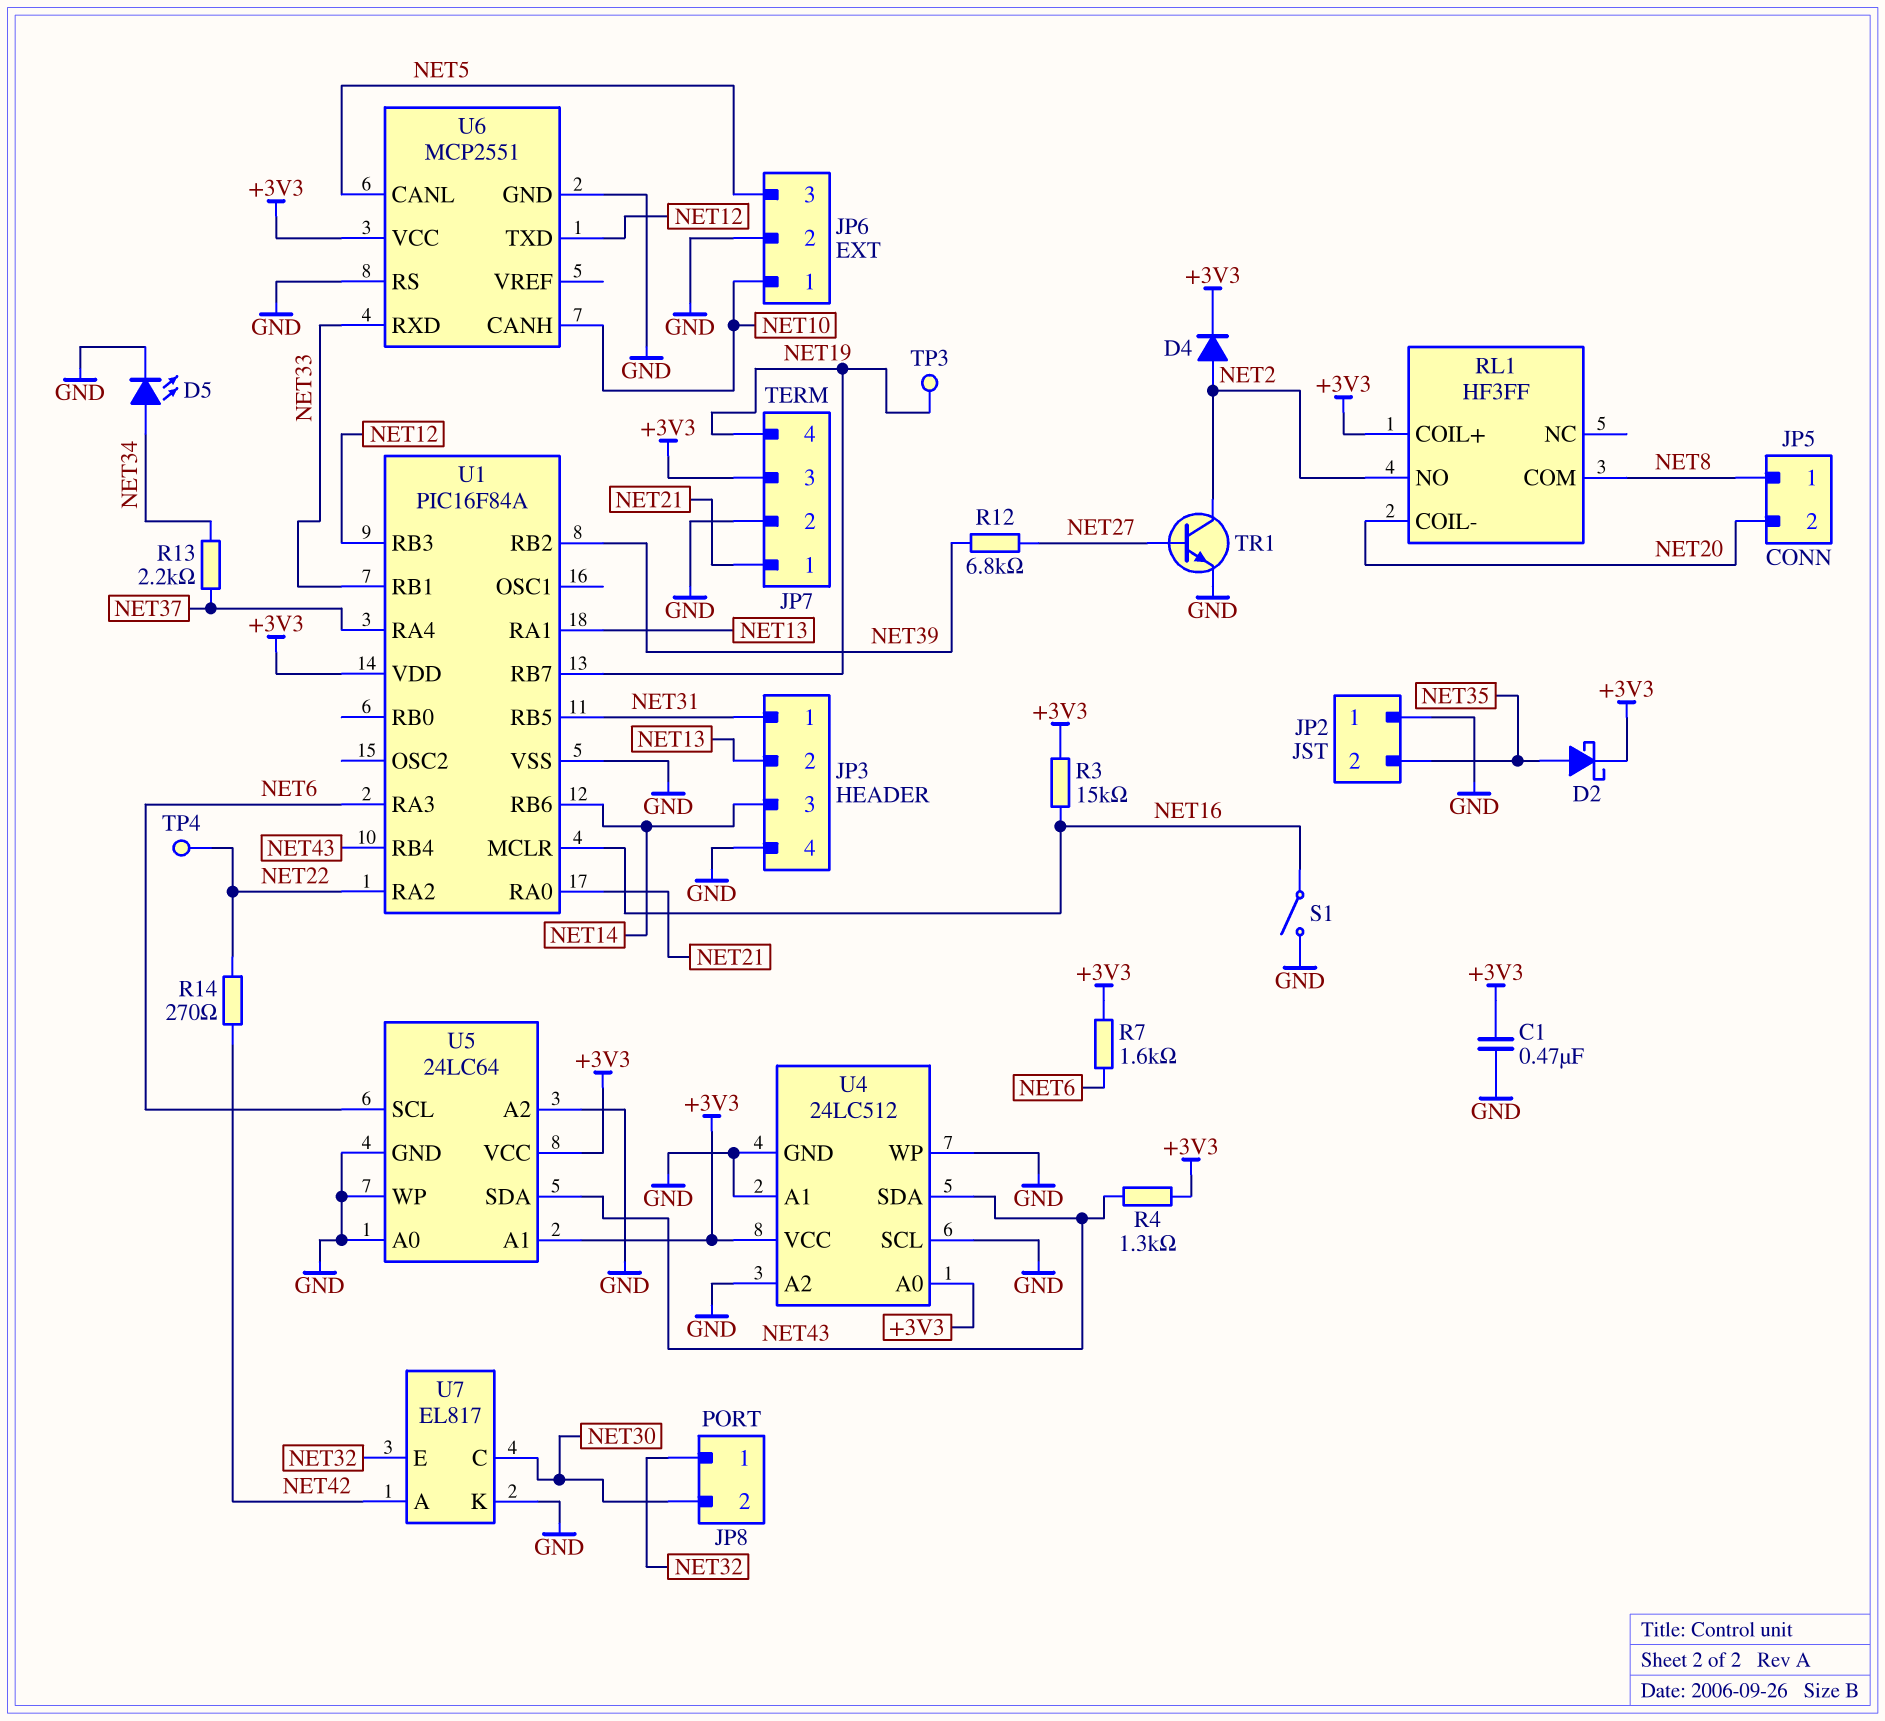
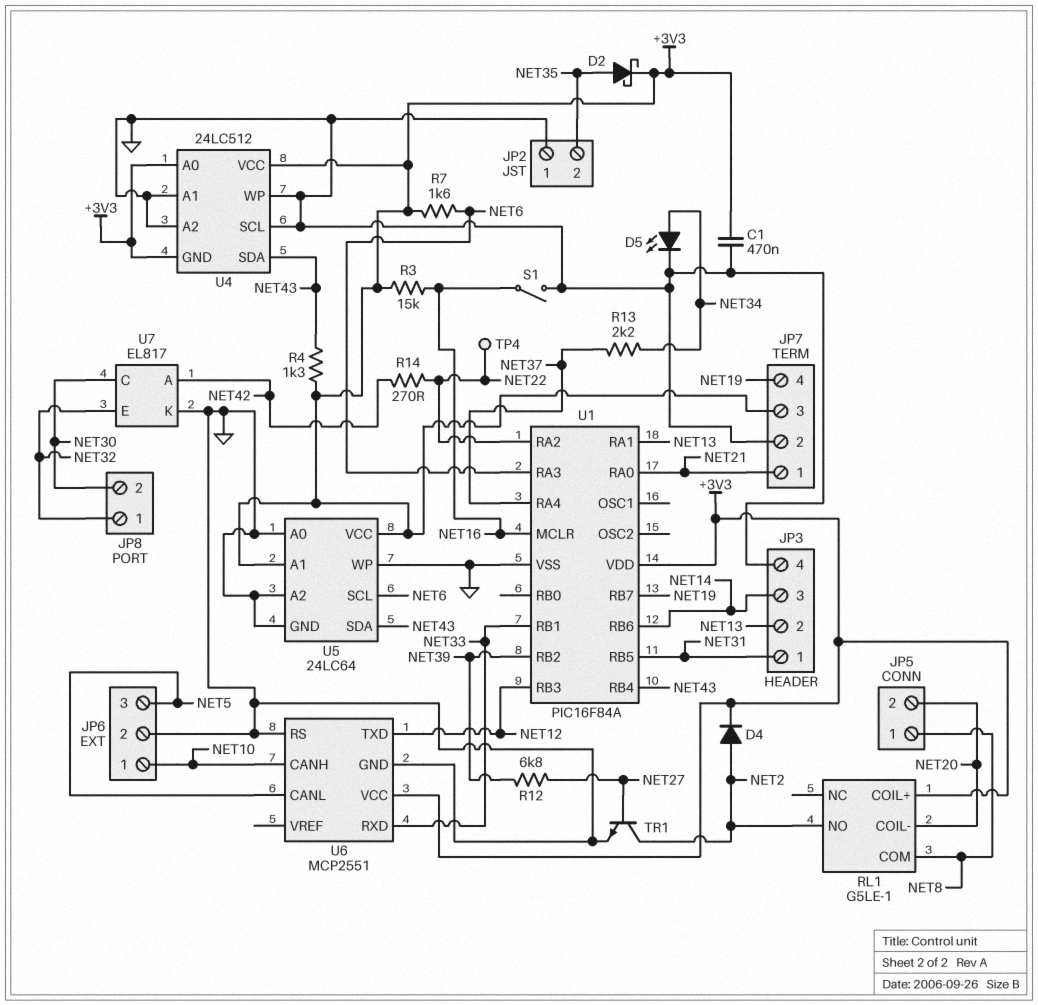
RL1: HF3FF -> G5LE-1
TP3: test point (NET19) -> none
U4 pin GND: GND -> +3V3

